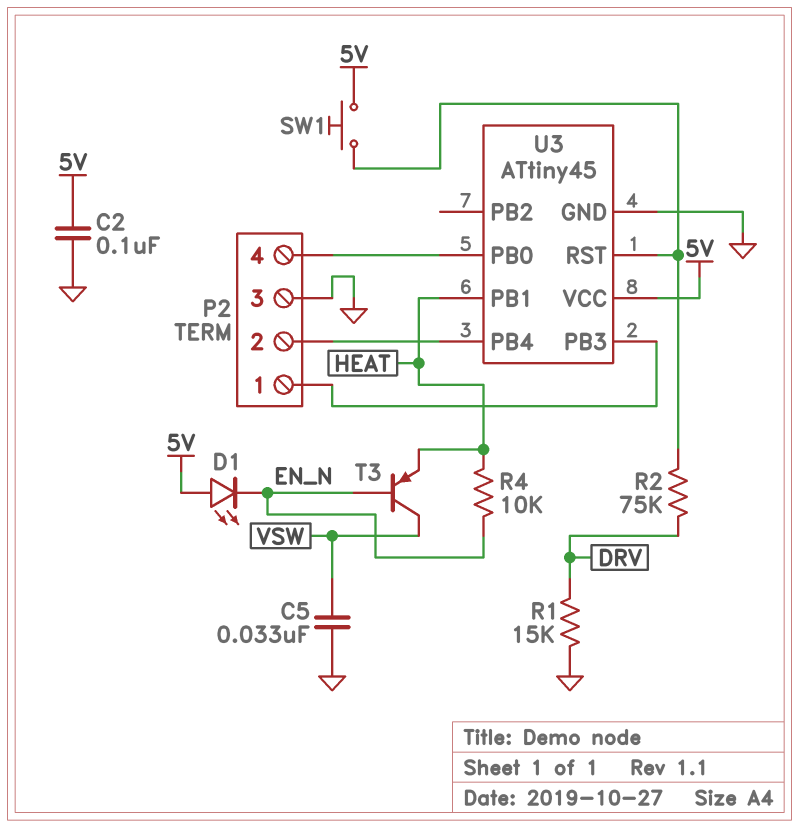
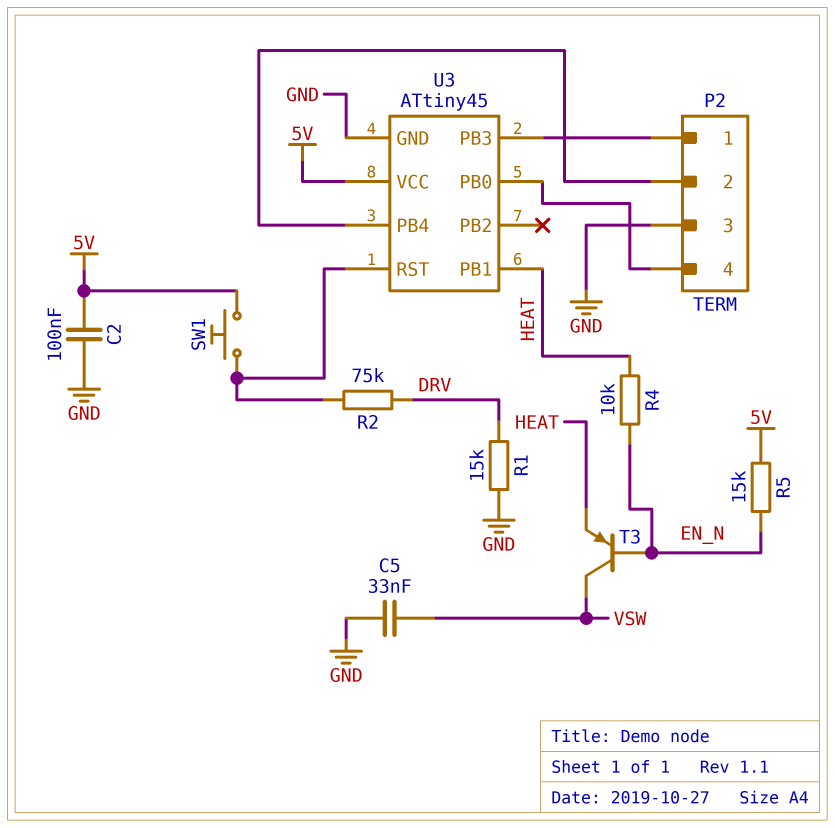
D1: LED (A 5V, K EN_N) -> none
R5: none -> 15k (5V, EN_N)

